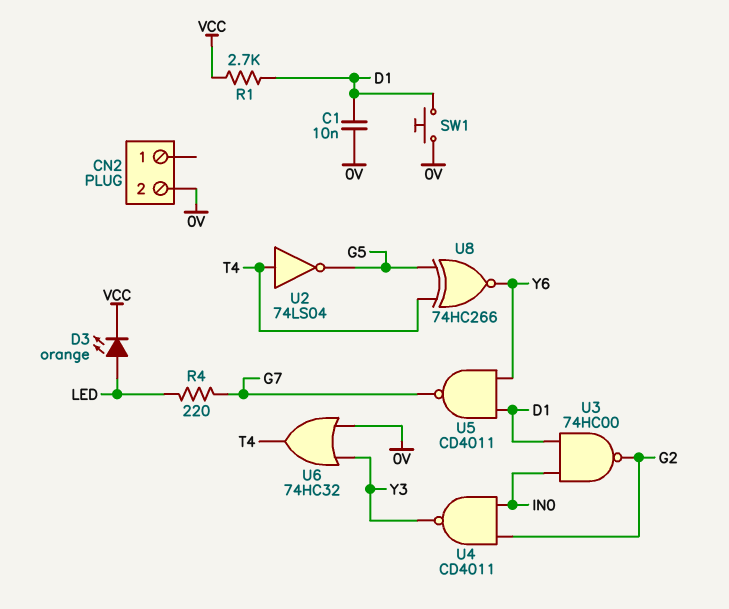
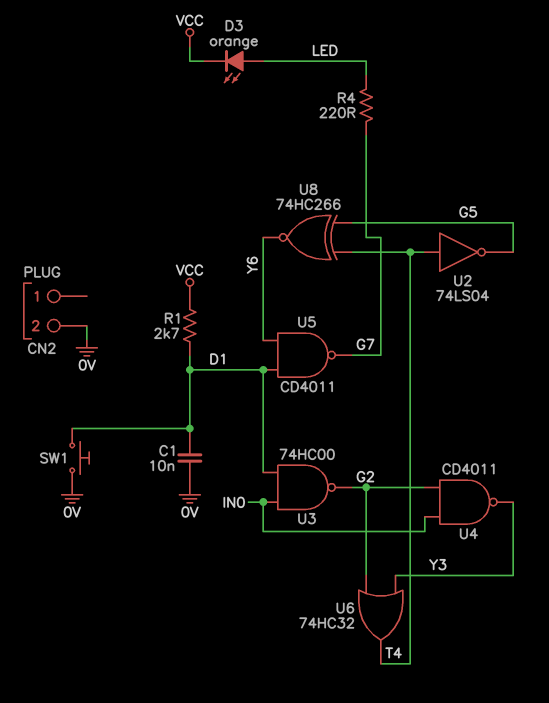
U6: OR 74HC32 (in 0V, in Y3, out T4) -> OR 74HC32 (in G2, in Y3, out T4)

